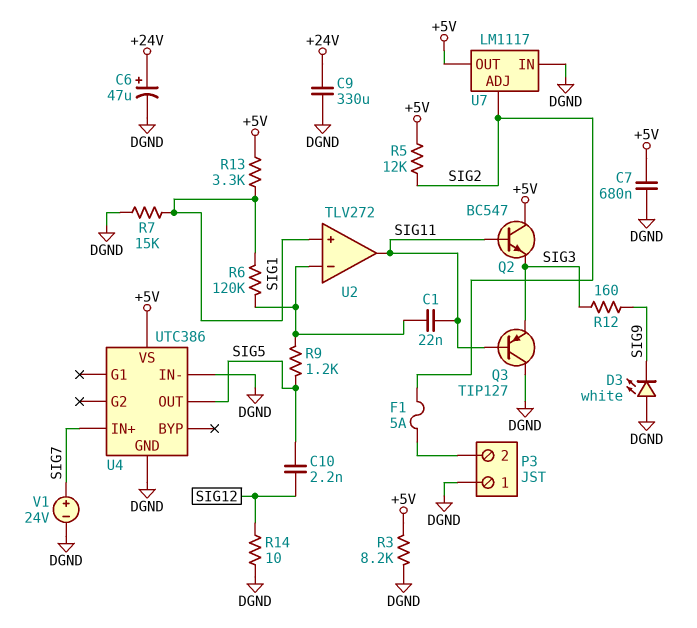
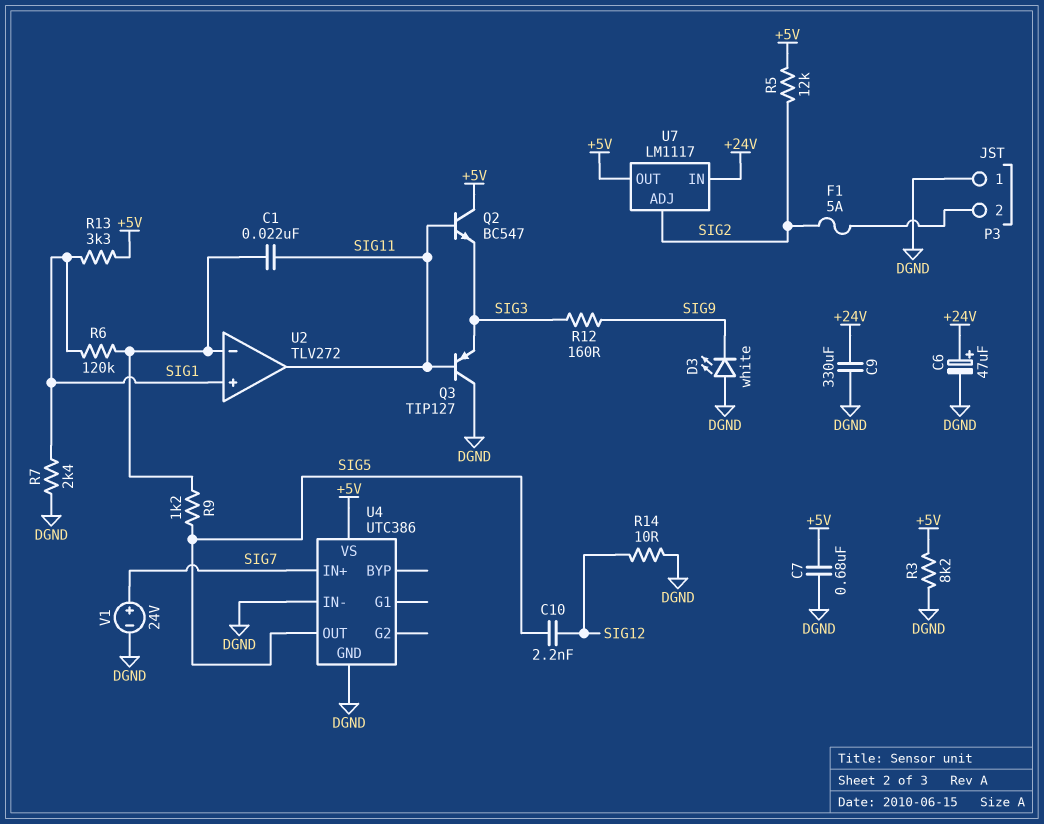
R7: 15k (DGND, SIG1) -> 2.4k (DGND, SIG1)
U7 pin IN: DGND -> +24V

